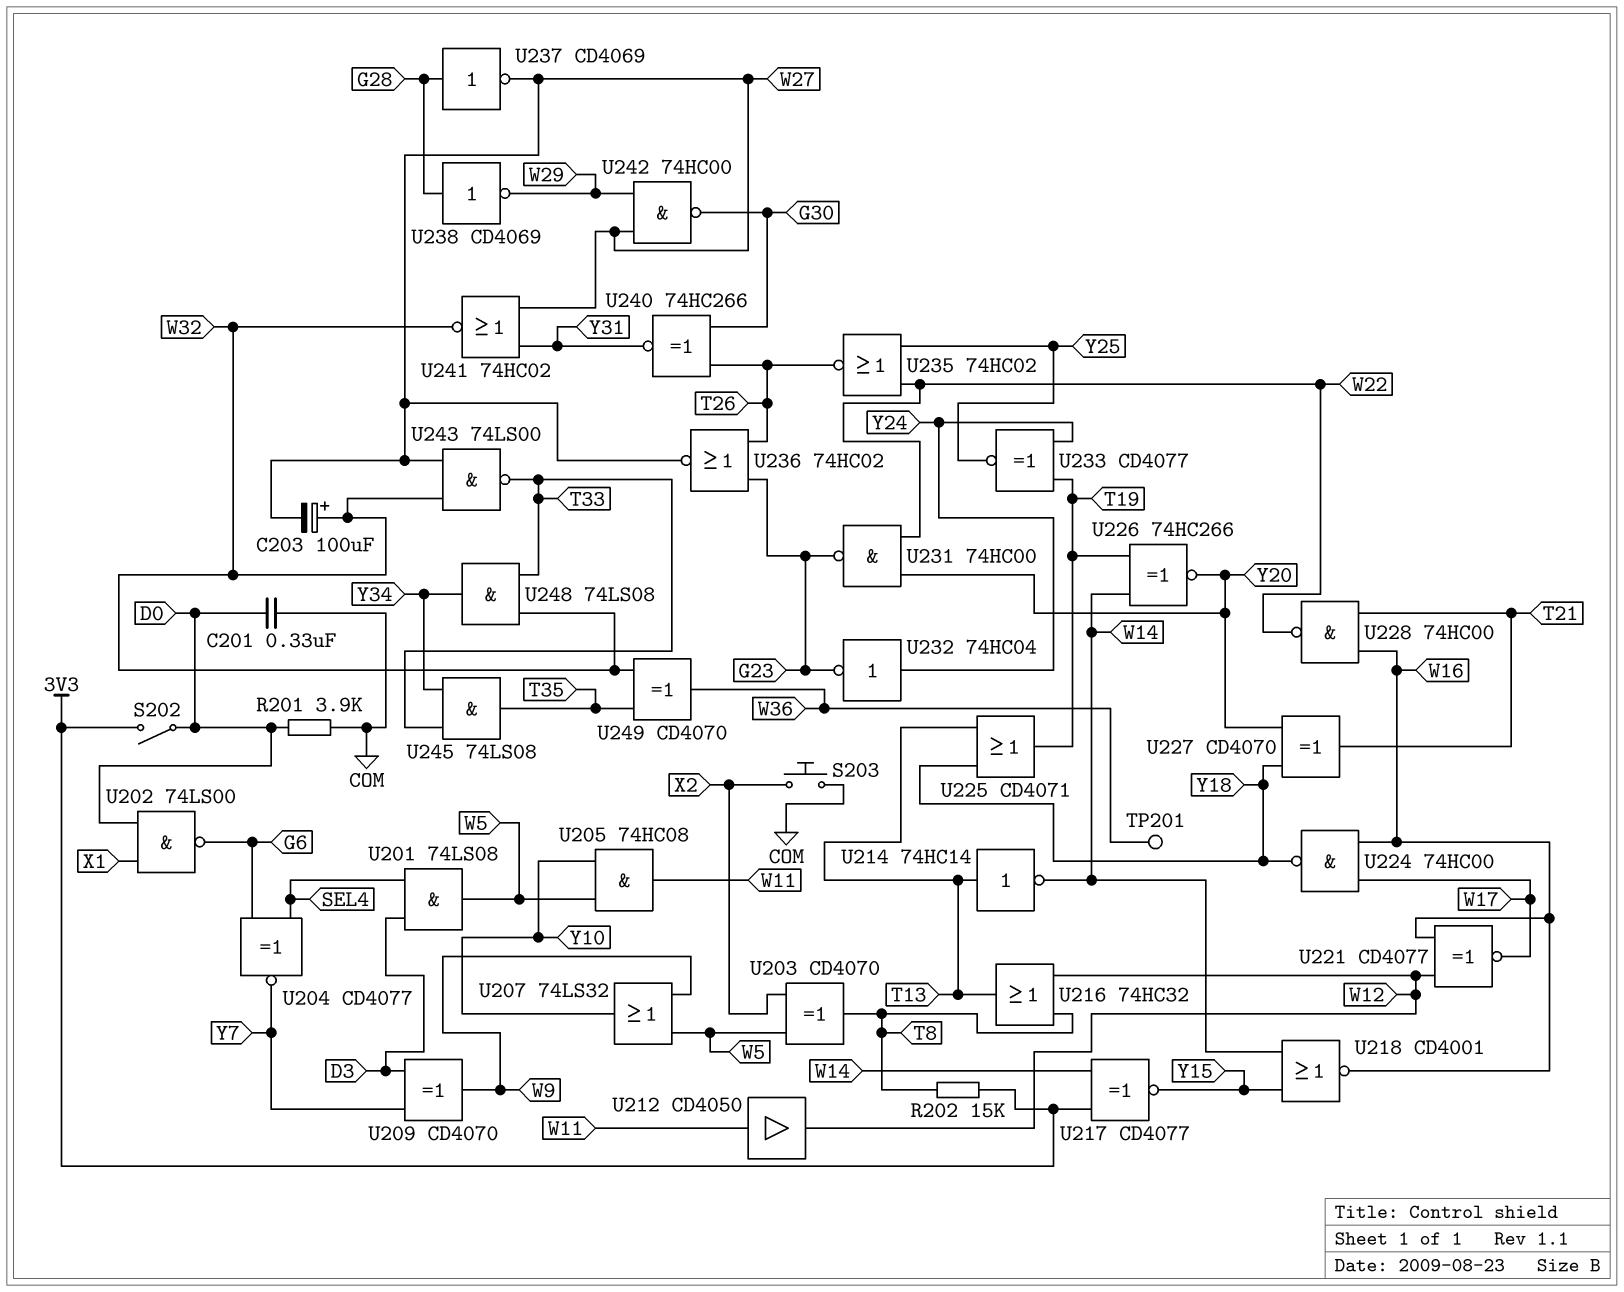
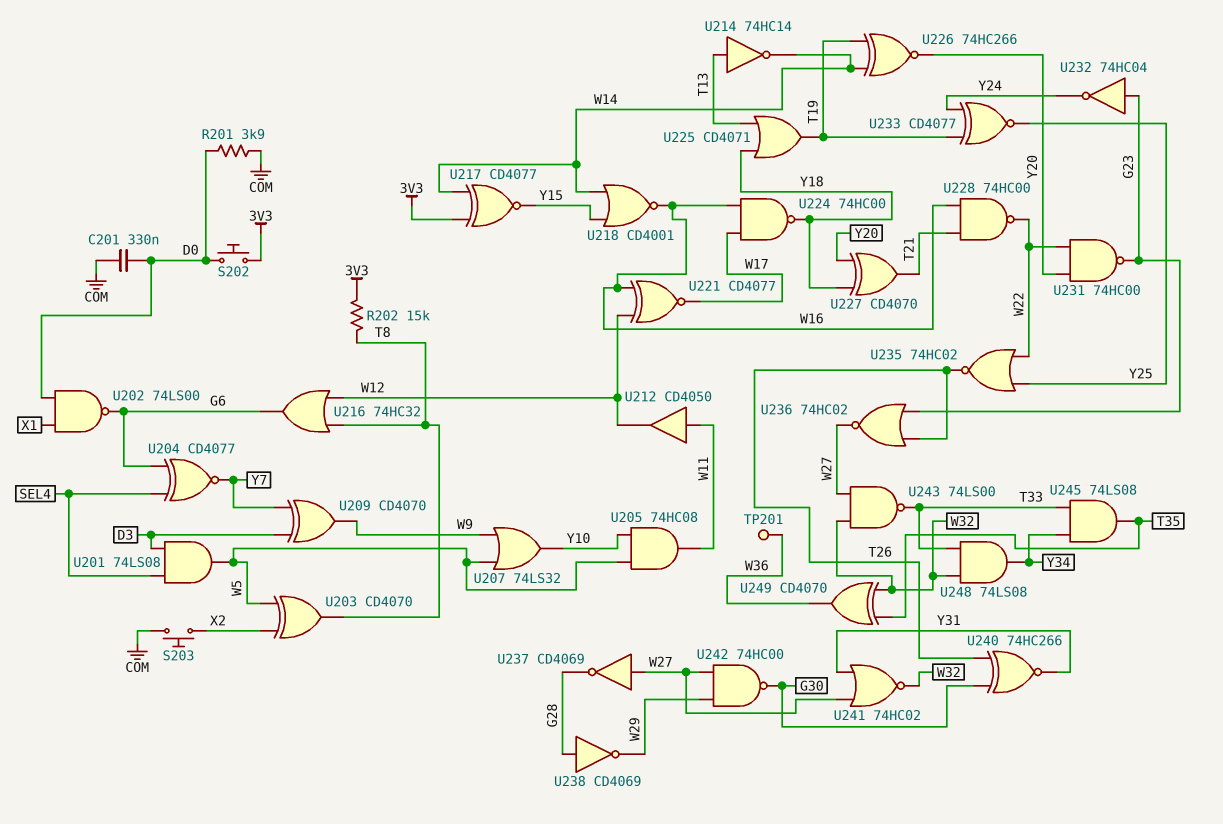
C203: 100uF (plus W32, minus W27) -> none
S202: switch (3V3, D0) -> button (3V3, D0)
U216: OR 74HC32 (in T8, in W12, out T13) -> OR 74HC32 (in T8, in W12, out G6)
U232: NOT 74HC04 (in Y24, out G23) -> NOT 74HC04 (in G23, out Y24)
U237: NOT CD4069 (in G28, out W27) -> NOT CD4069 (in W27, out G28)

